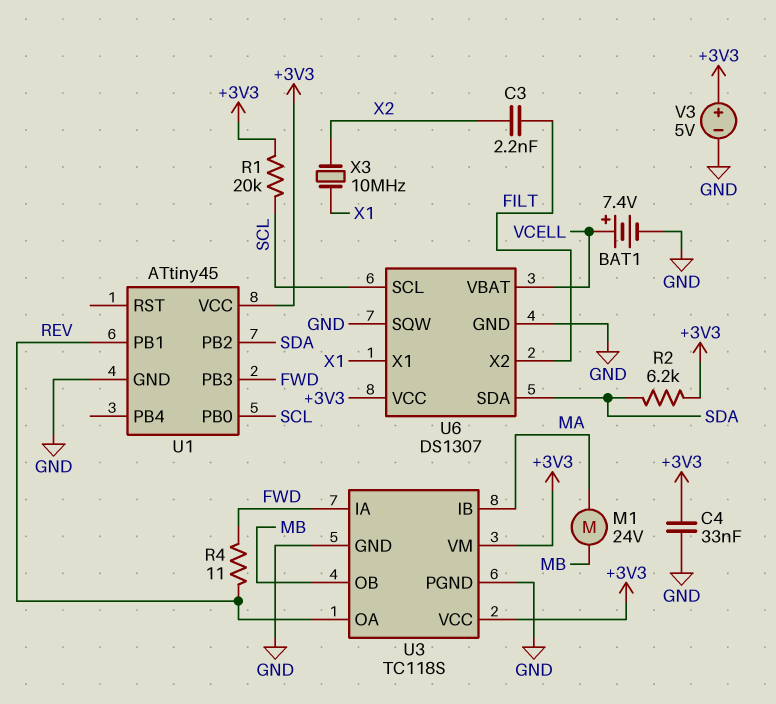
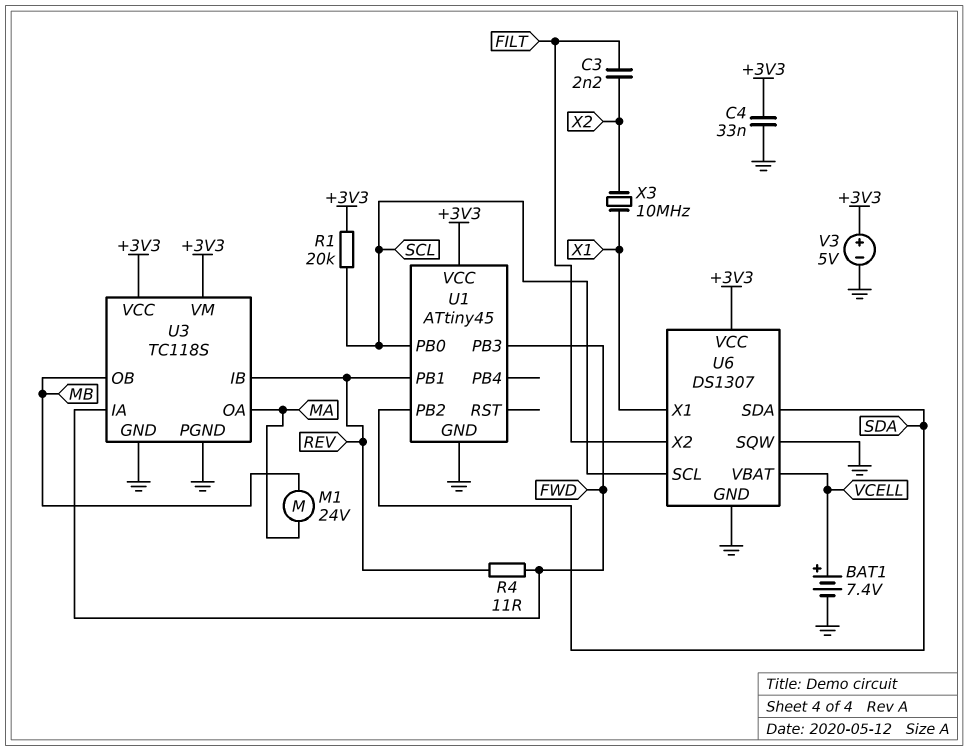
R2: 6.2k (+3V3, SDA) -> none
U3 pin IB: MA -> REV
U3 pin OA: REV -> MA

